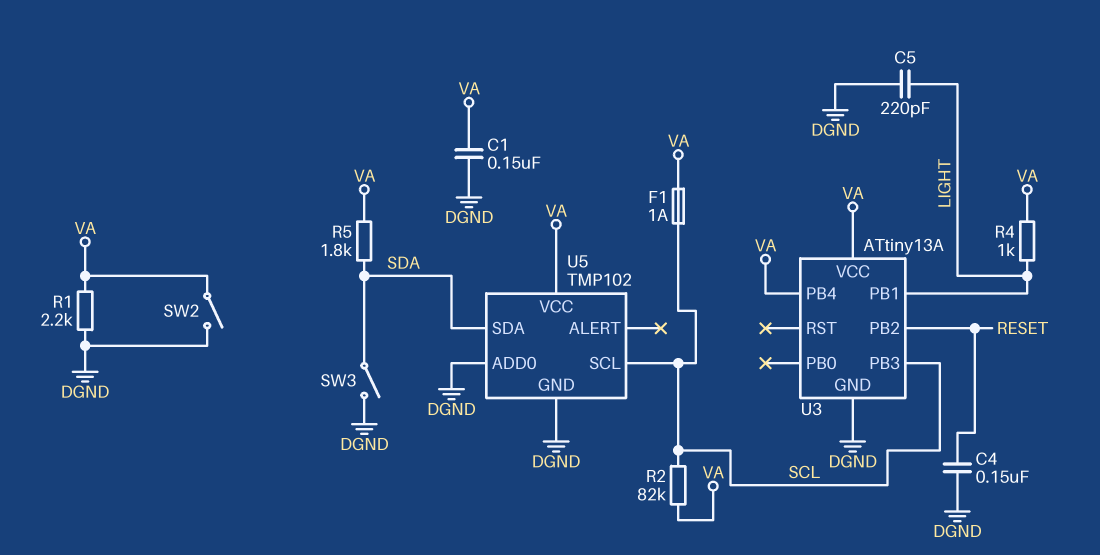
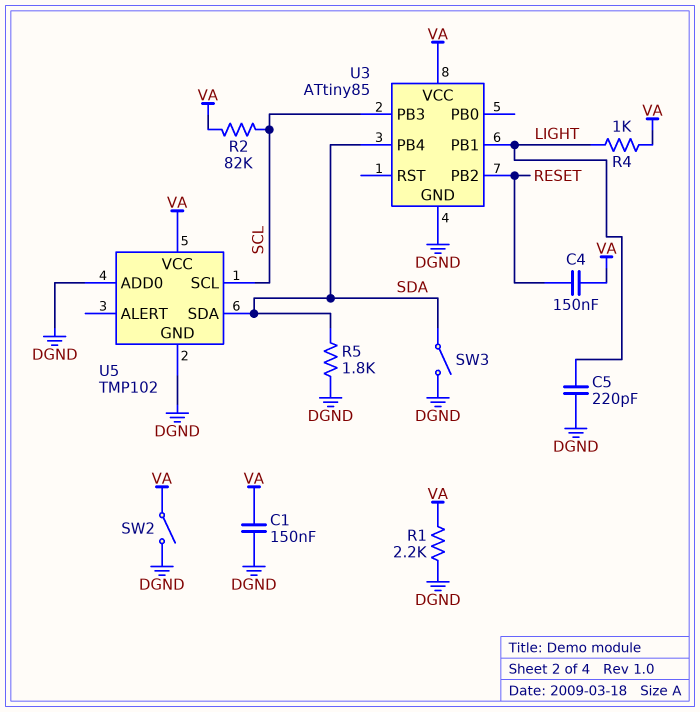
C4: 150nF (DGND, RESET) -> 150nF (RESET, VA)
F1: 1A (SCL, VA) -> none
R5: 1.8k (SDA, VA) -> 1.8k (DGND, SDA)
U3: ATtiny13A -> ATtiny85
U3 pin PB4: VA -> SDA

